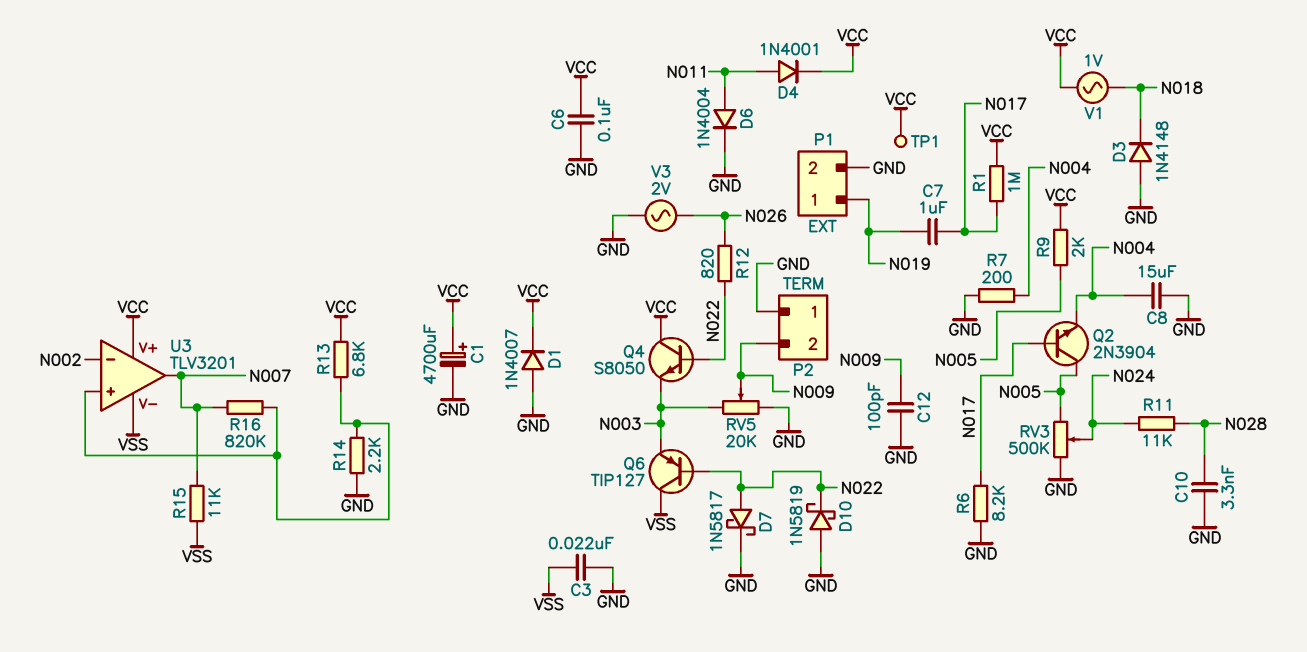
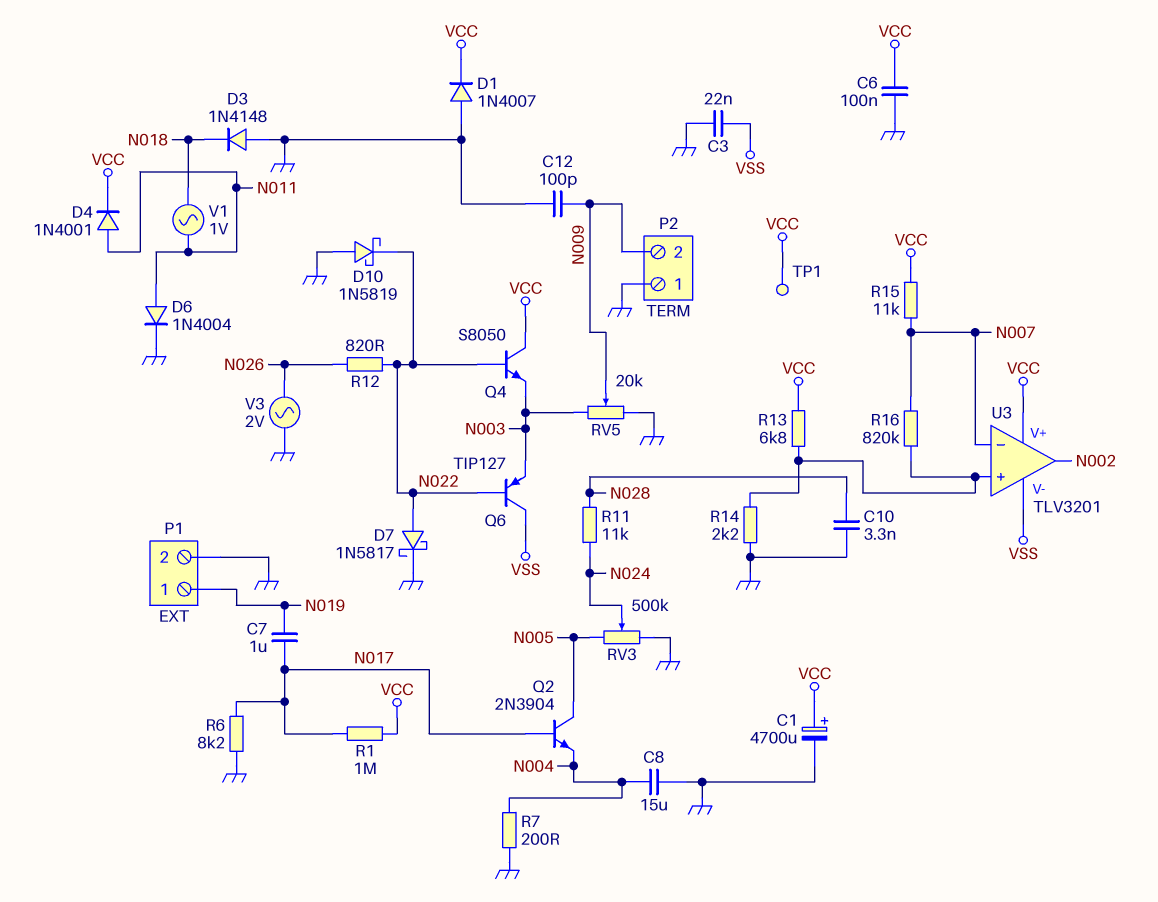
R9: 2k (N005, VCC) -> none
R15: 11k (N007, VSS) -> 11k (N007, VCC)
U3 pin in-: N002 -> N007
U3 pin out: N007 -> N002
V1: AC 1V (N018, VCC) -> AC 1V (N011, N018)

